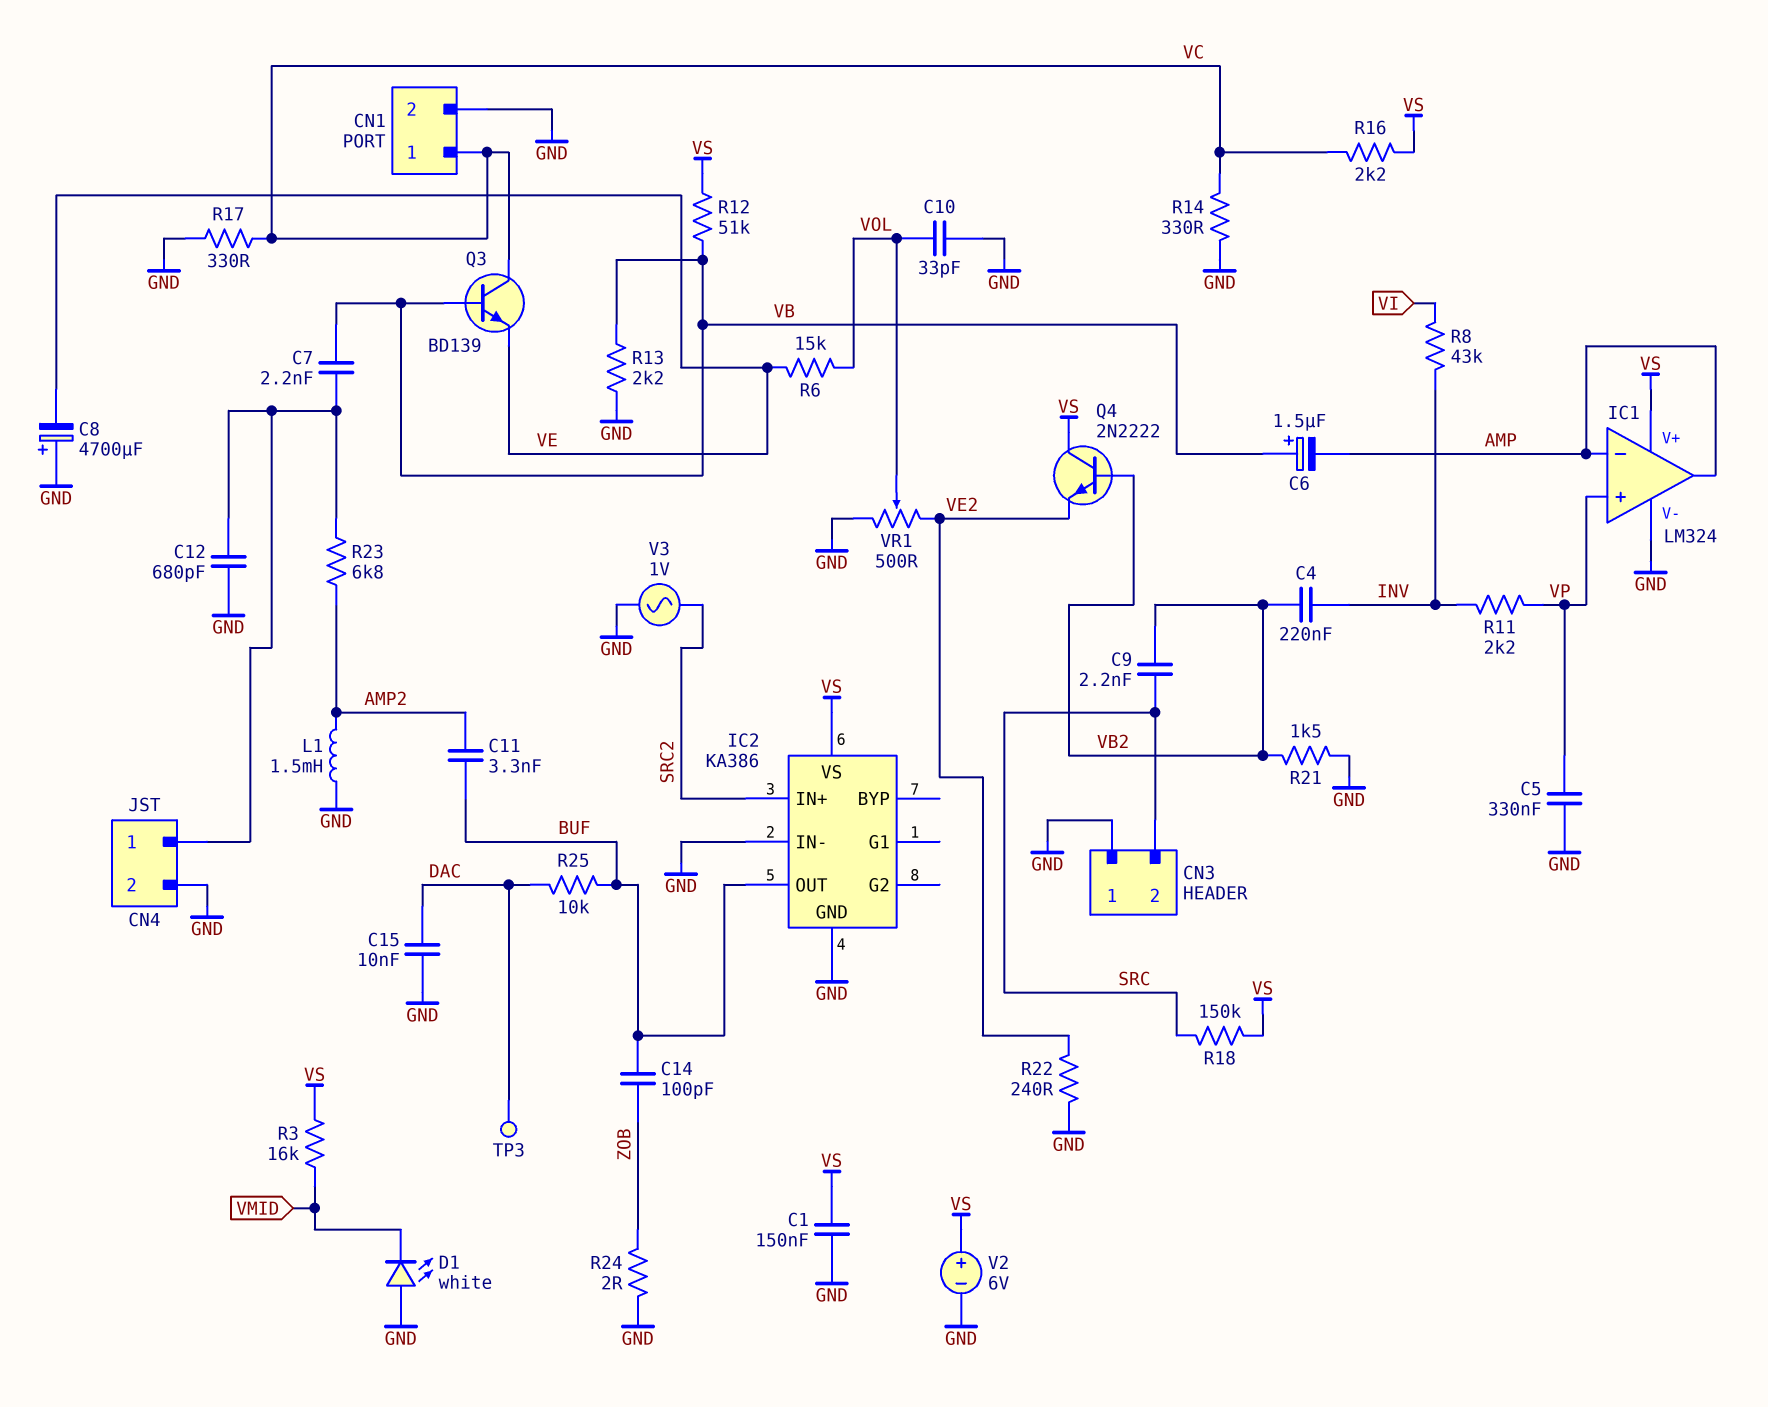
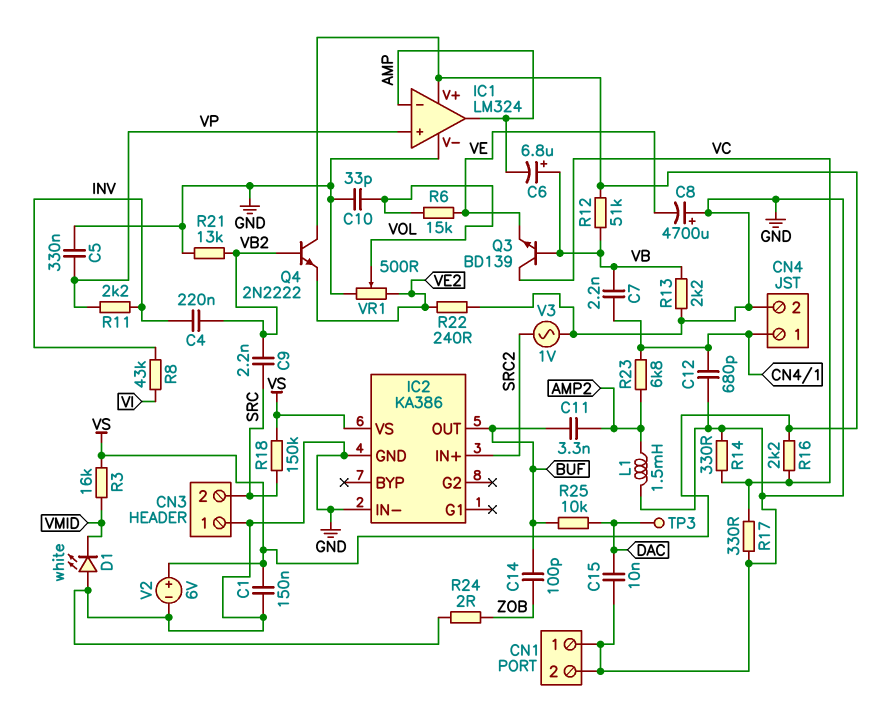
C6: 1.5uF (plus VB, minus AMP) -> 6.8uF (plus VB, minus AMP)
CN1 pin 1: VC -> GND
R21: 1.5k (GND, VB2) -> 13k (GND, VB2)

